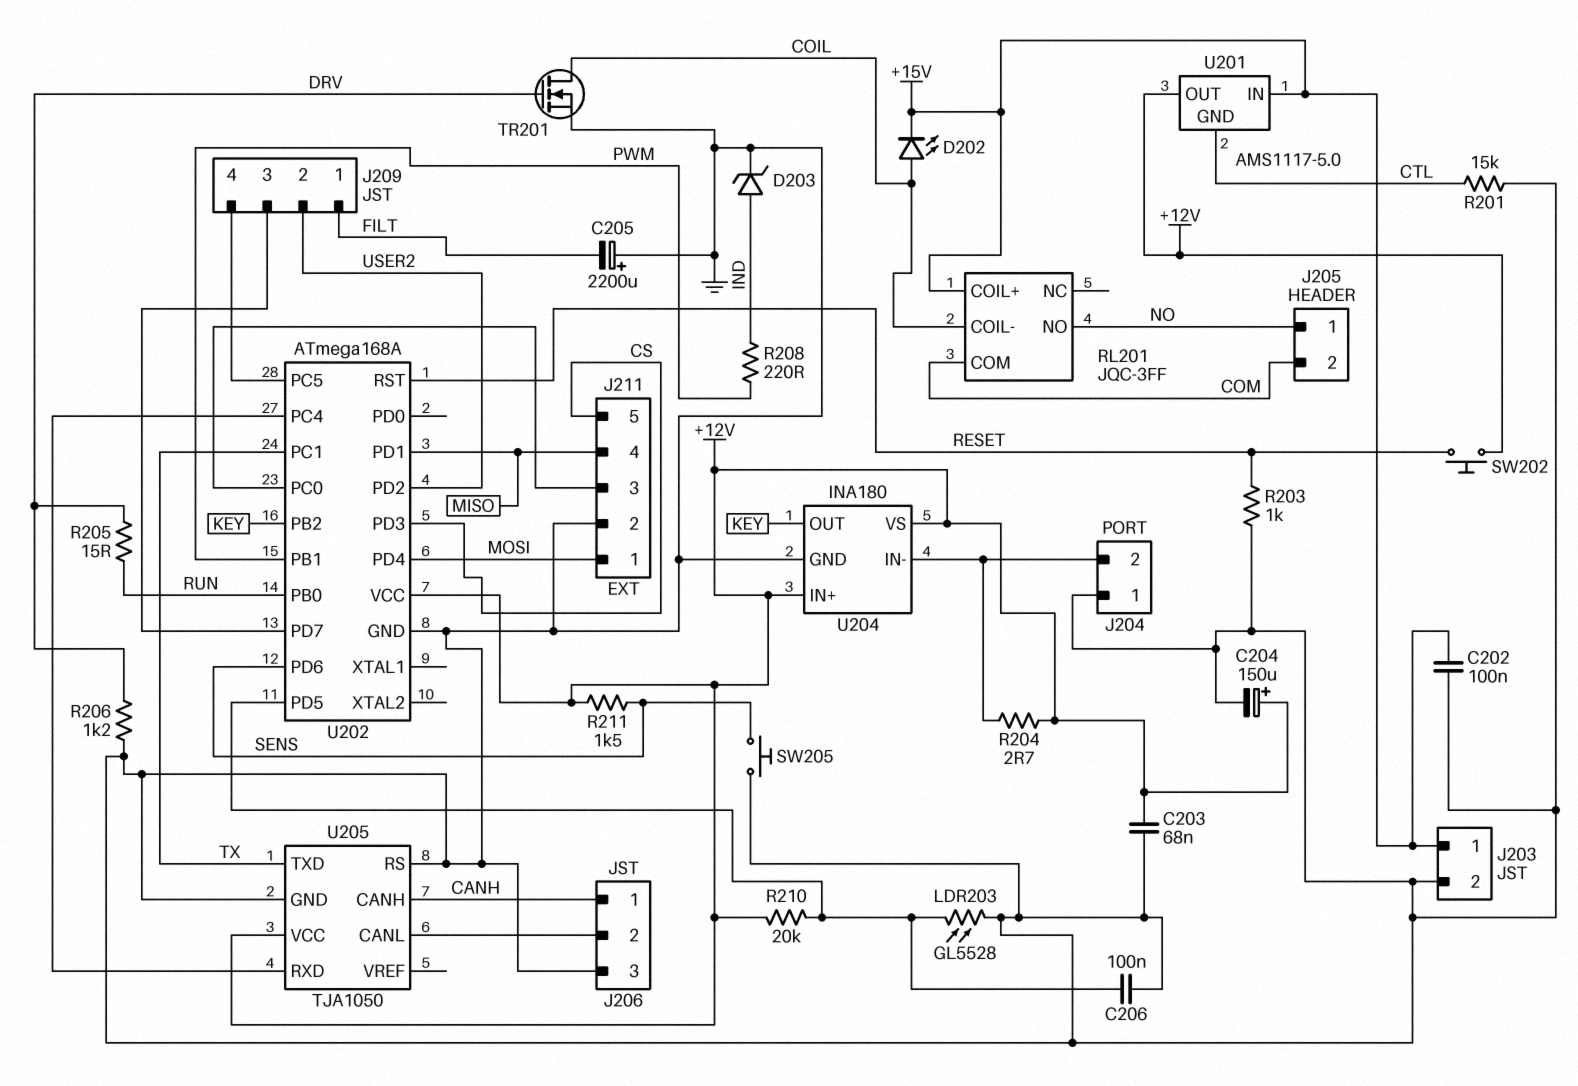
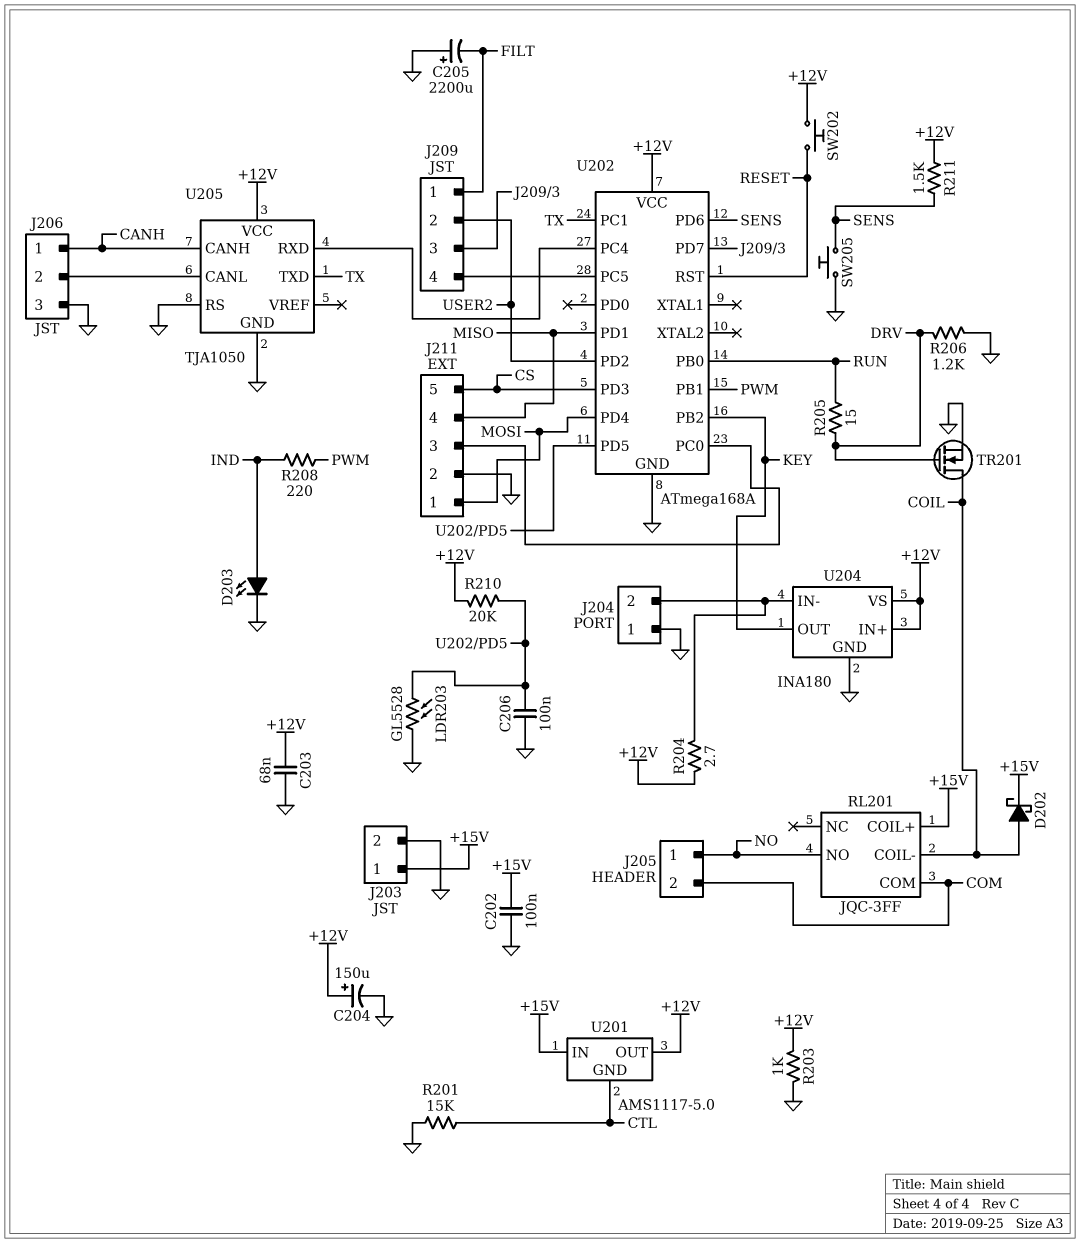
D202: LED (A COIL, K +15V) -> schottky (A COIL, K +15V)
D203: zener (A IND, K GND) -> LED (A IND, K GND)
R203: 1k (GND, RESET) -> 1k (+12V, GND)

